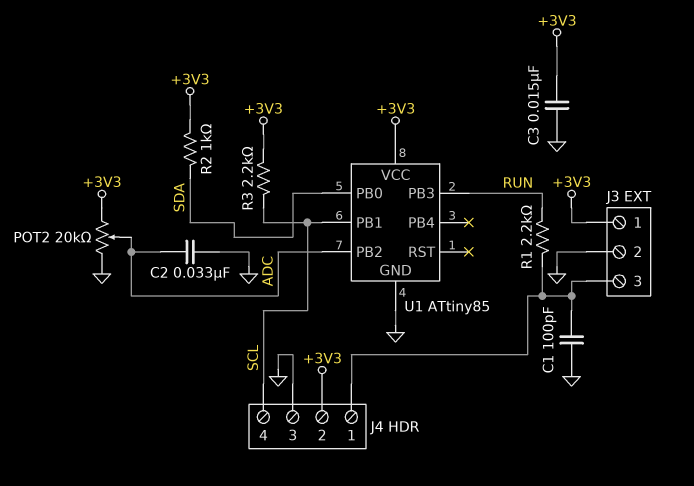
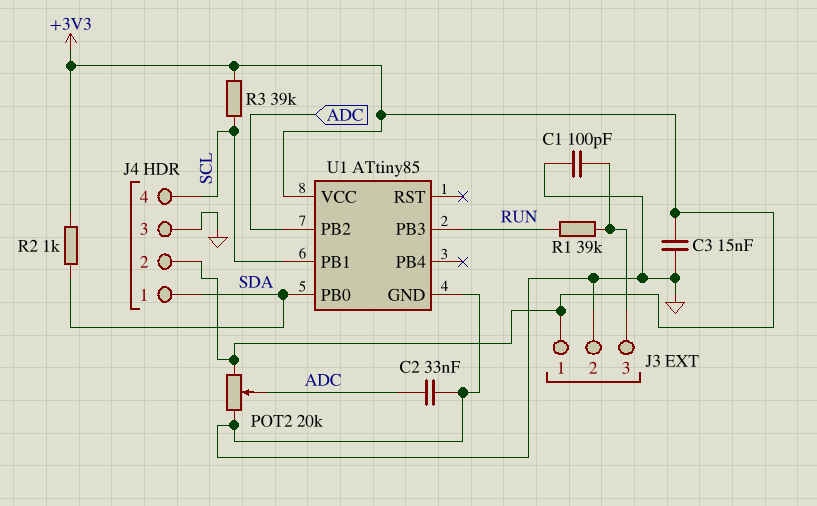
J4 pin 1: J3/3 -> SDA
R1: 2.2k (J3/3, RUN) -> 39k (J3/3, RUN)
R3: 2.2k (+3V3, SCL) -> 39k (+3V3, SCL)

